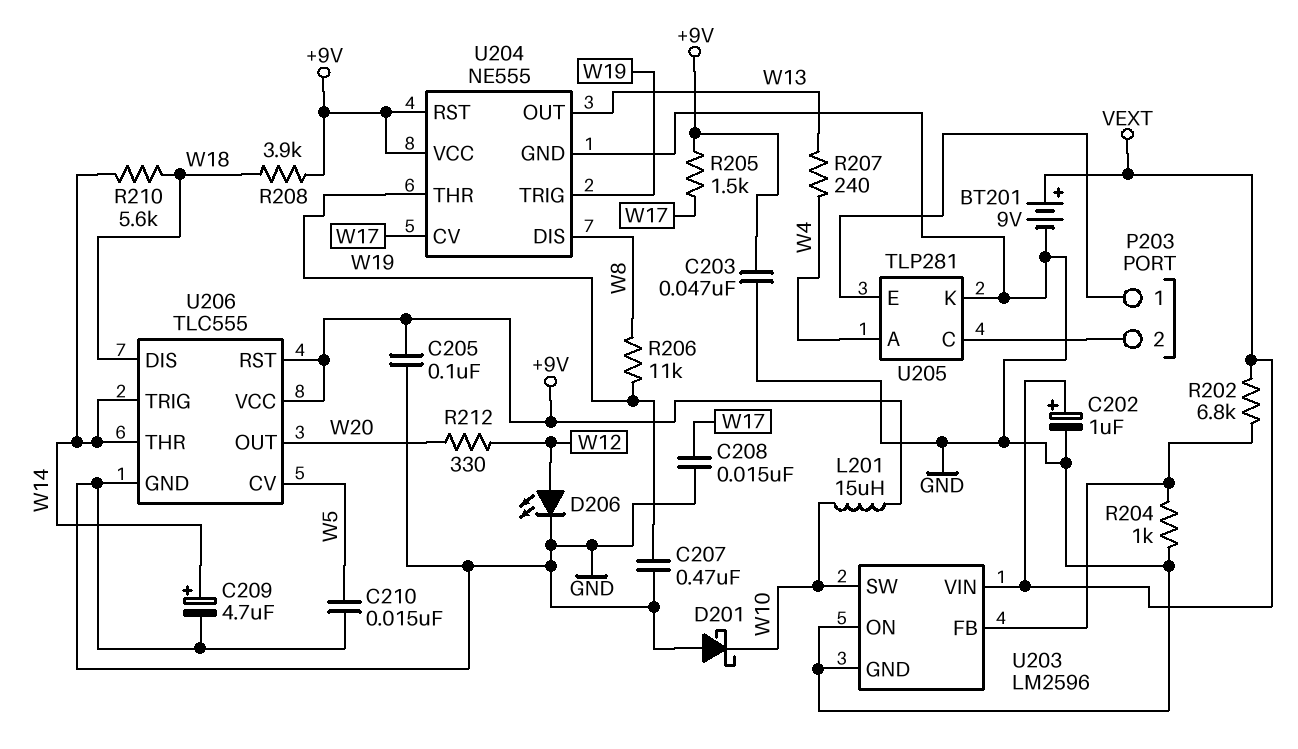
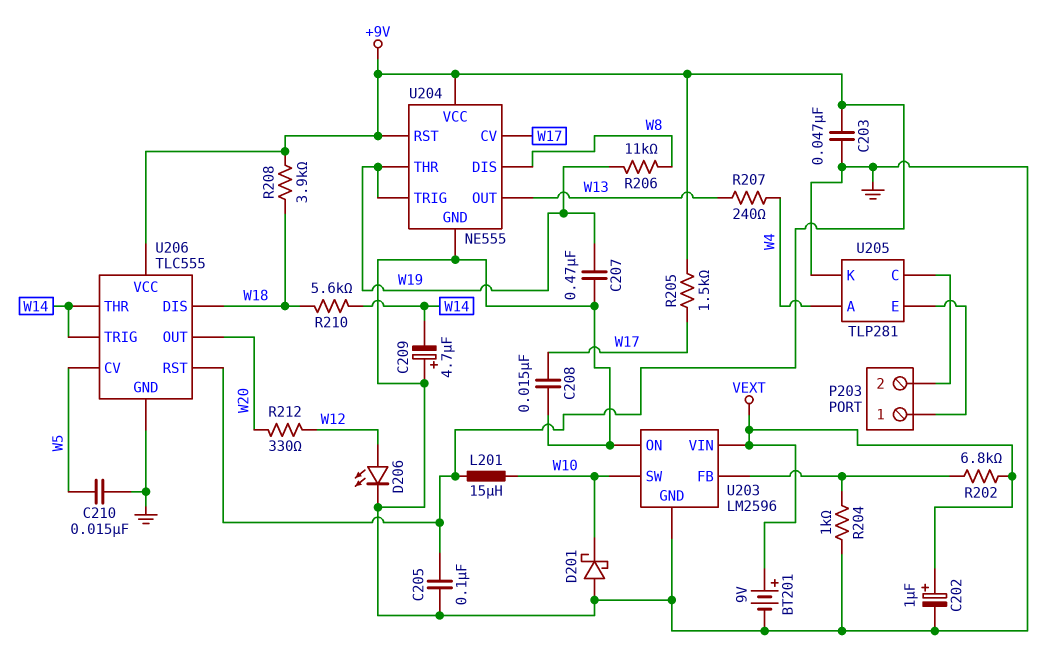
C209: 4.7uF (plus W14, minus GND) -> 4.7uF (plus GND, minus W14)

